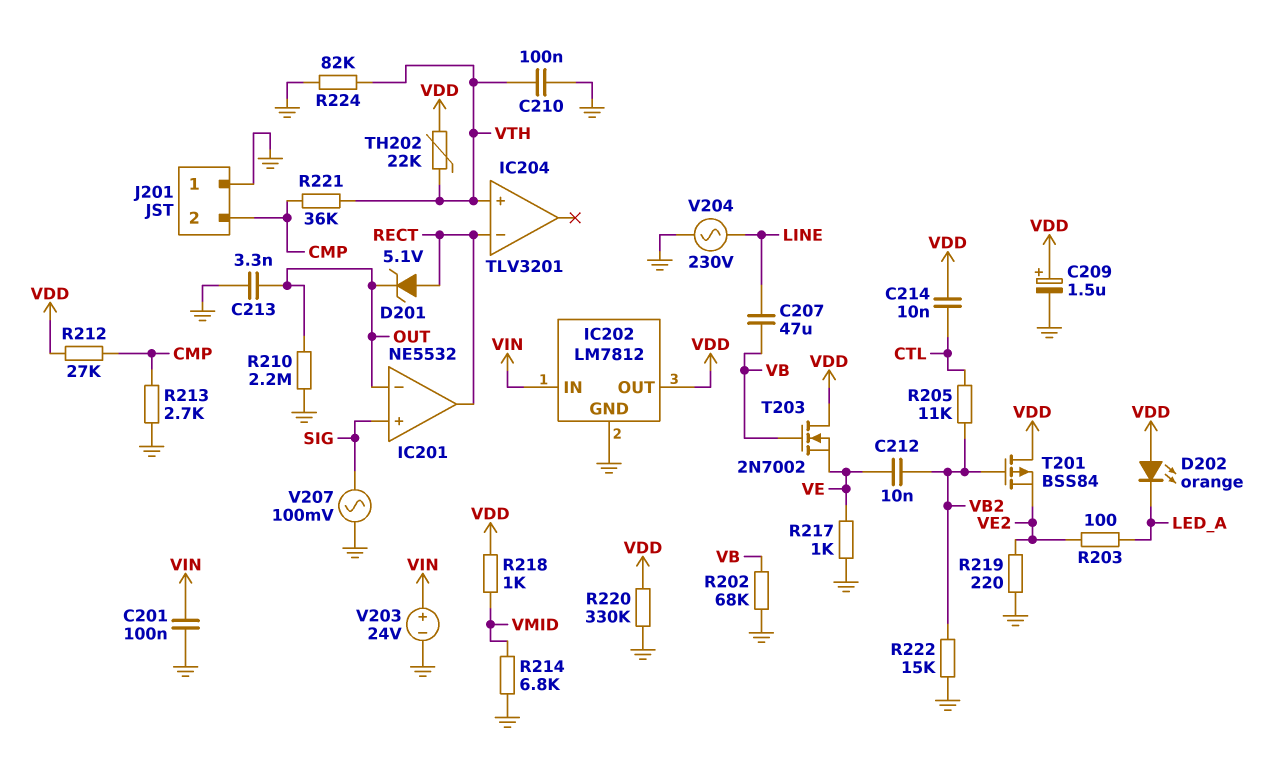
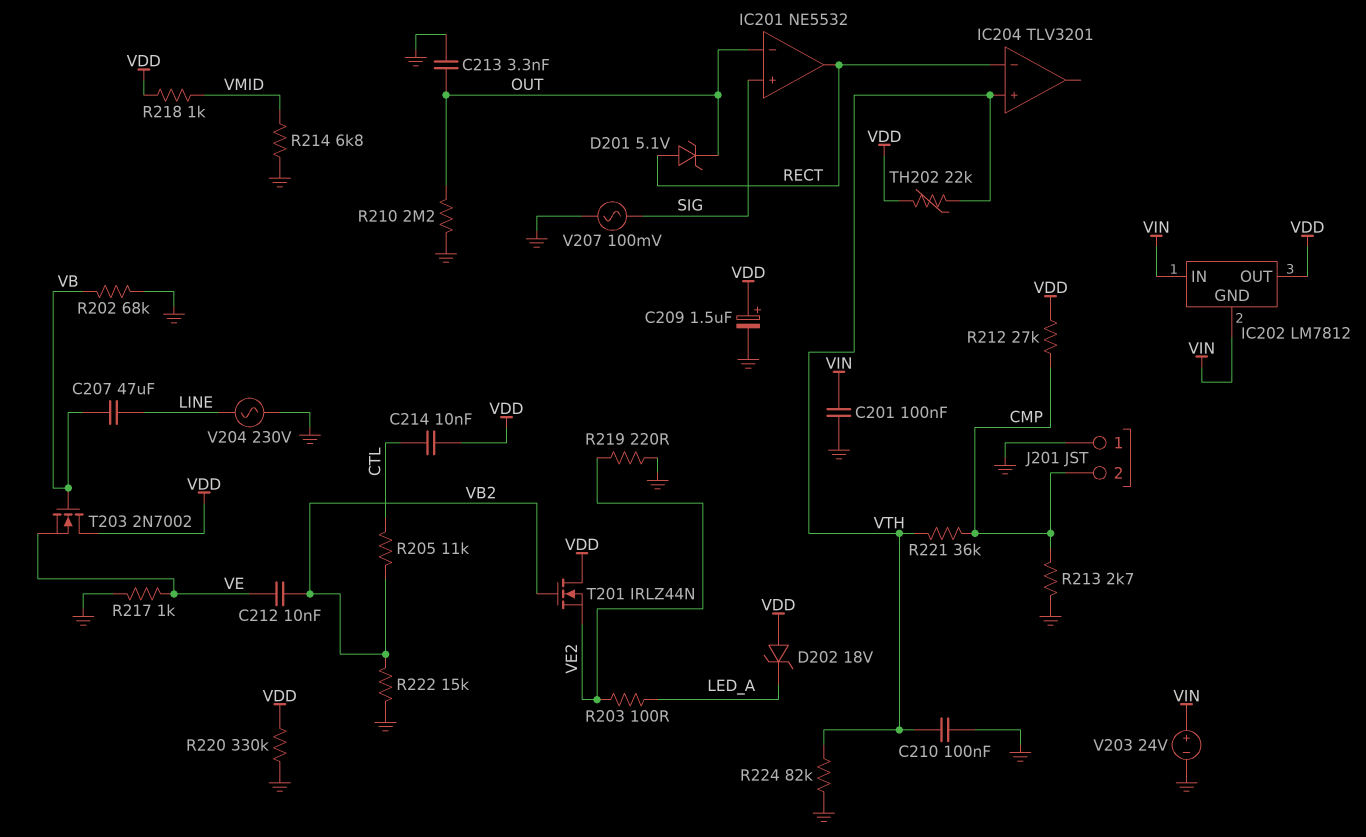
D202: LED orange (A VDD, K LED_A) -> zener 18V (A VDD, K LED_A)
IC202 pin GND: GND -> VIN
T201: PMOS BSS84 (G VB2, D VDD, S VE2) -> NMOS IRLZ44N (G VB2, D VDD, S VE2)

